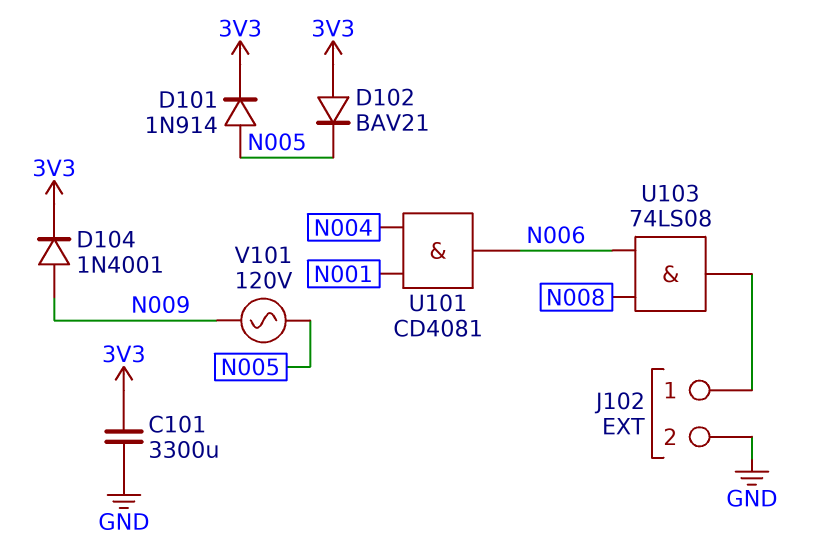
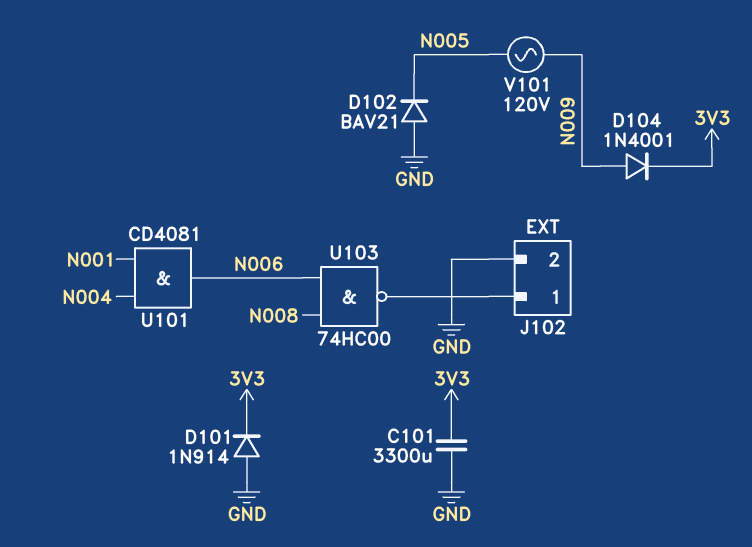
D101: diode 1N914 (A N005, K 3V3) -> diode 1N914 (A GND, K 3V3)
D102: diode BAV21 (A 3V3, K N005) -> diode BAV21 (A GND, K N005)
U103: AND 74LS08 (in N006, in N008, out J102/1) -> NAND 74HC00 (in N006, in N008, out J102/1)

